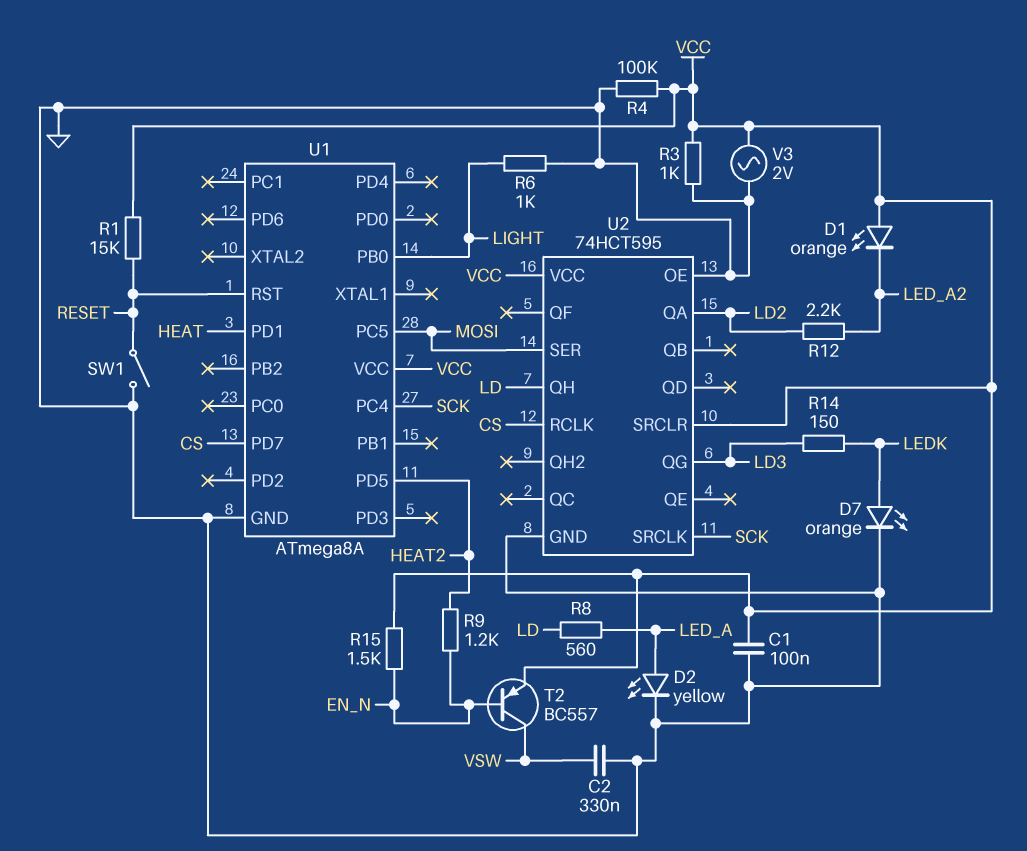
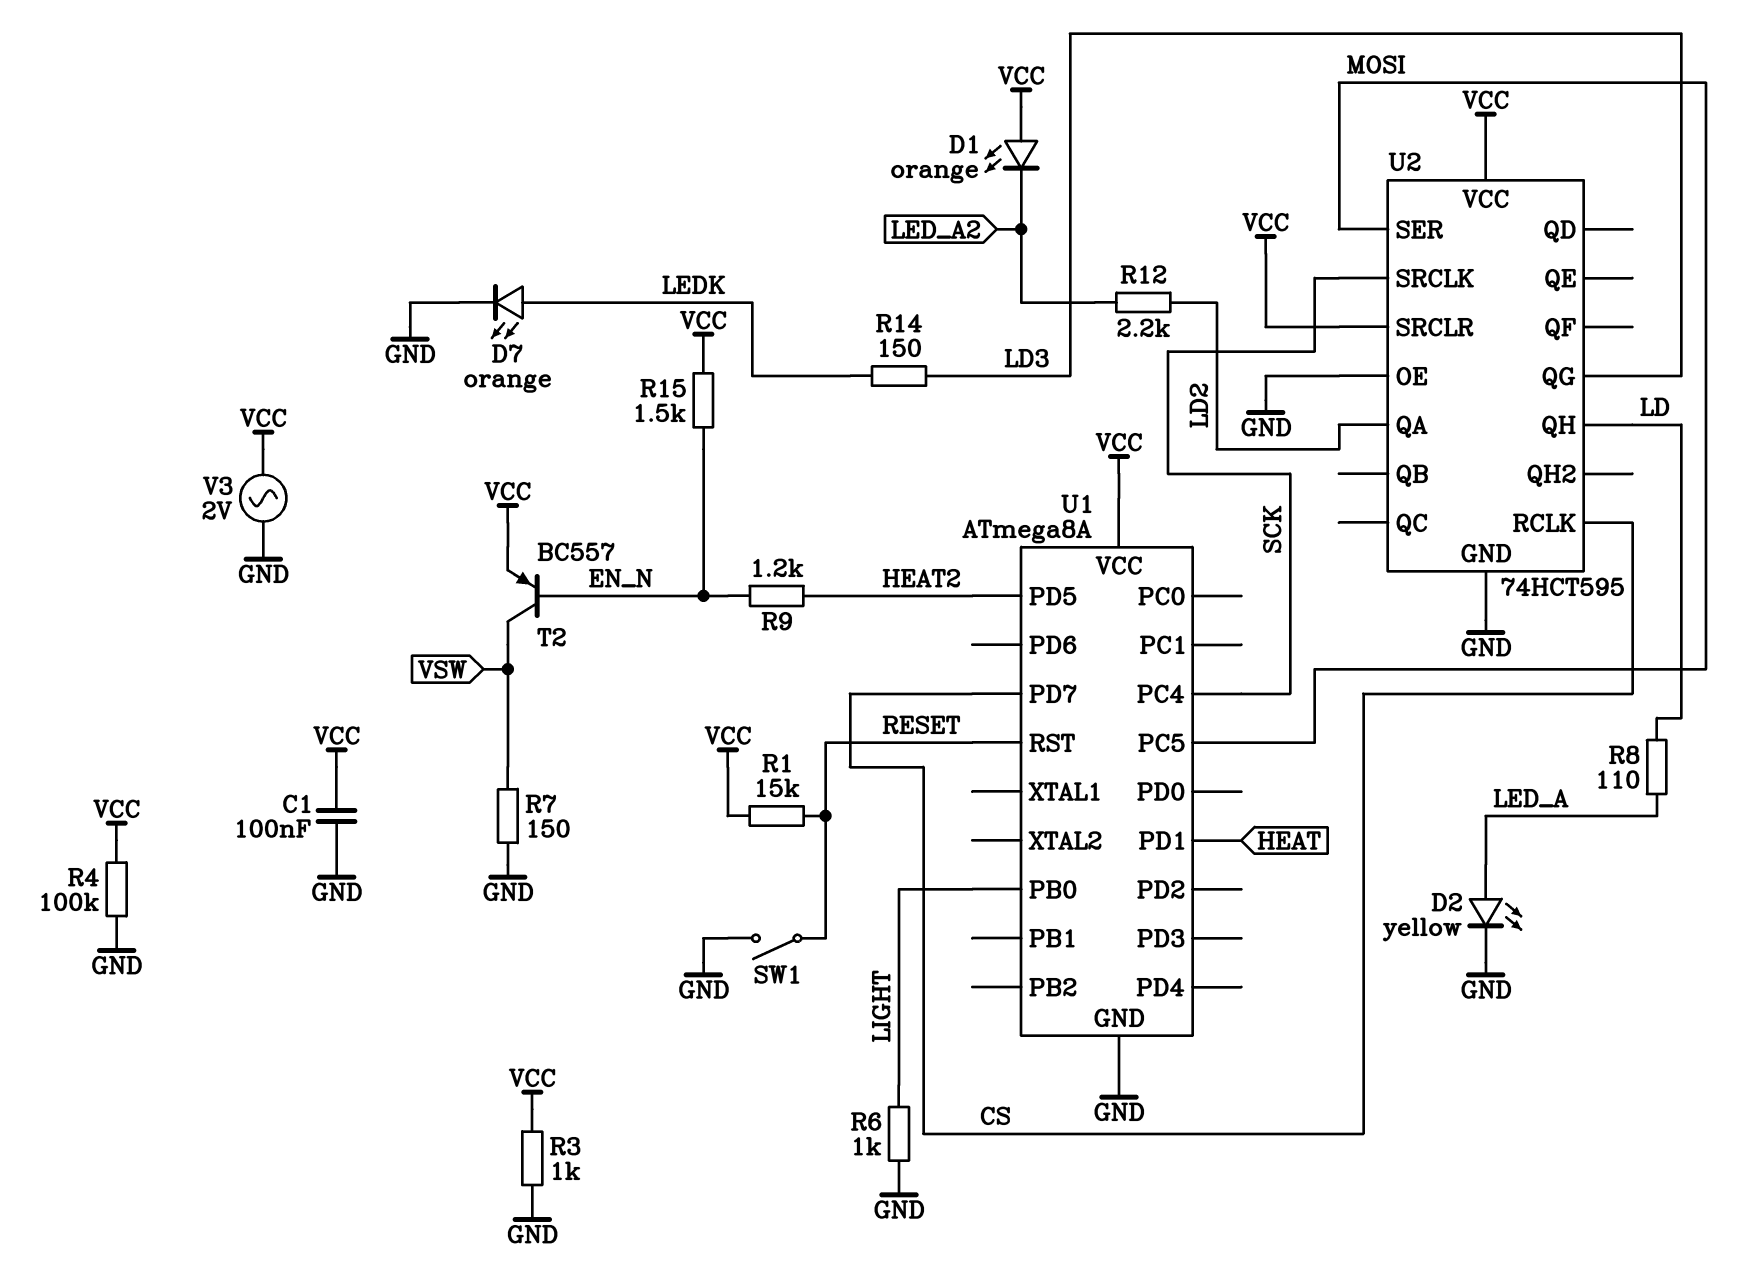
C2: 330nF (GND, VSW) -> none
R7: none -> 150 (GND, VSW)
R8: 560 (LD, LED_A) -> 110 (LD, LED_A)

